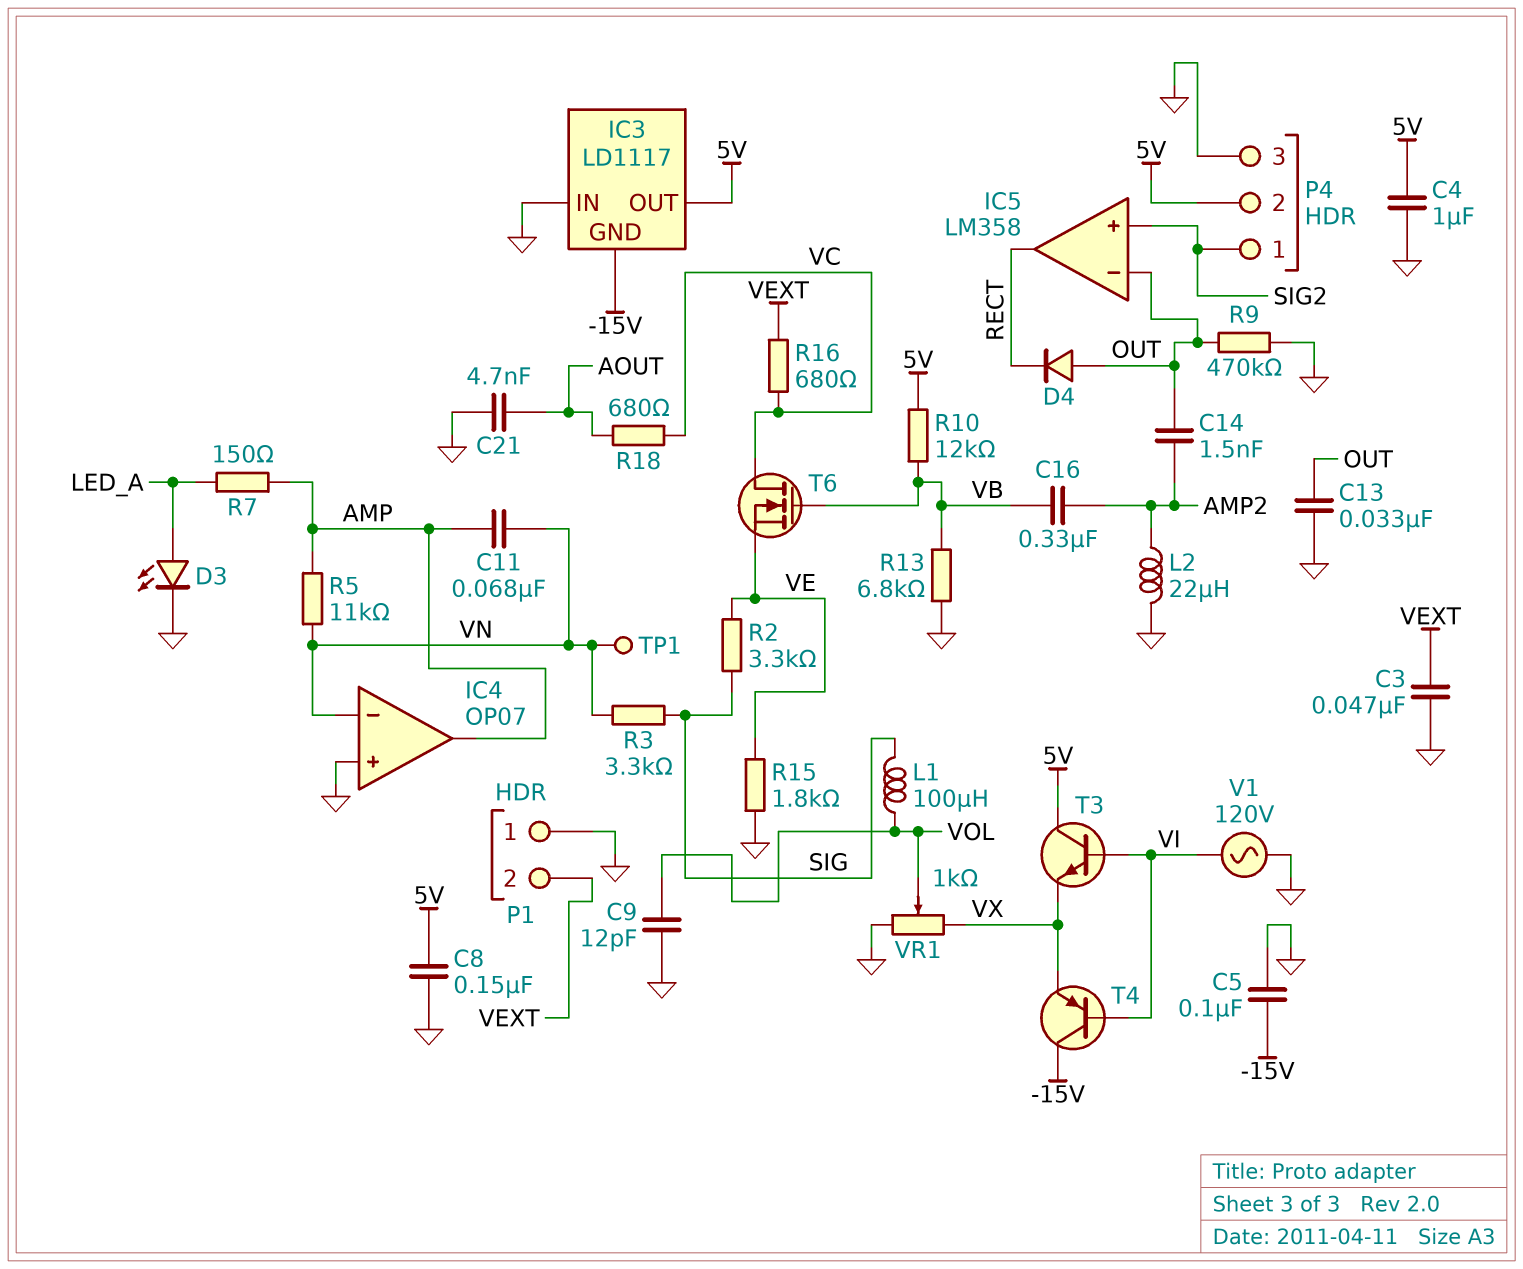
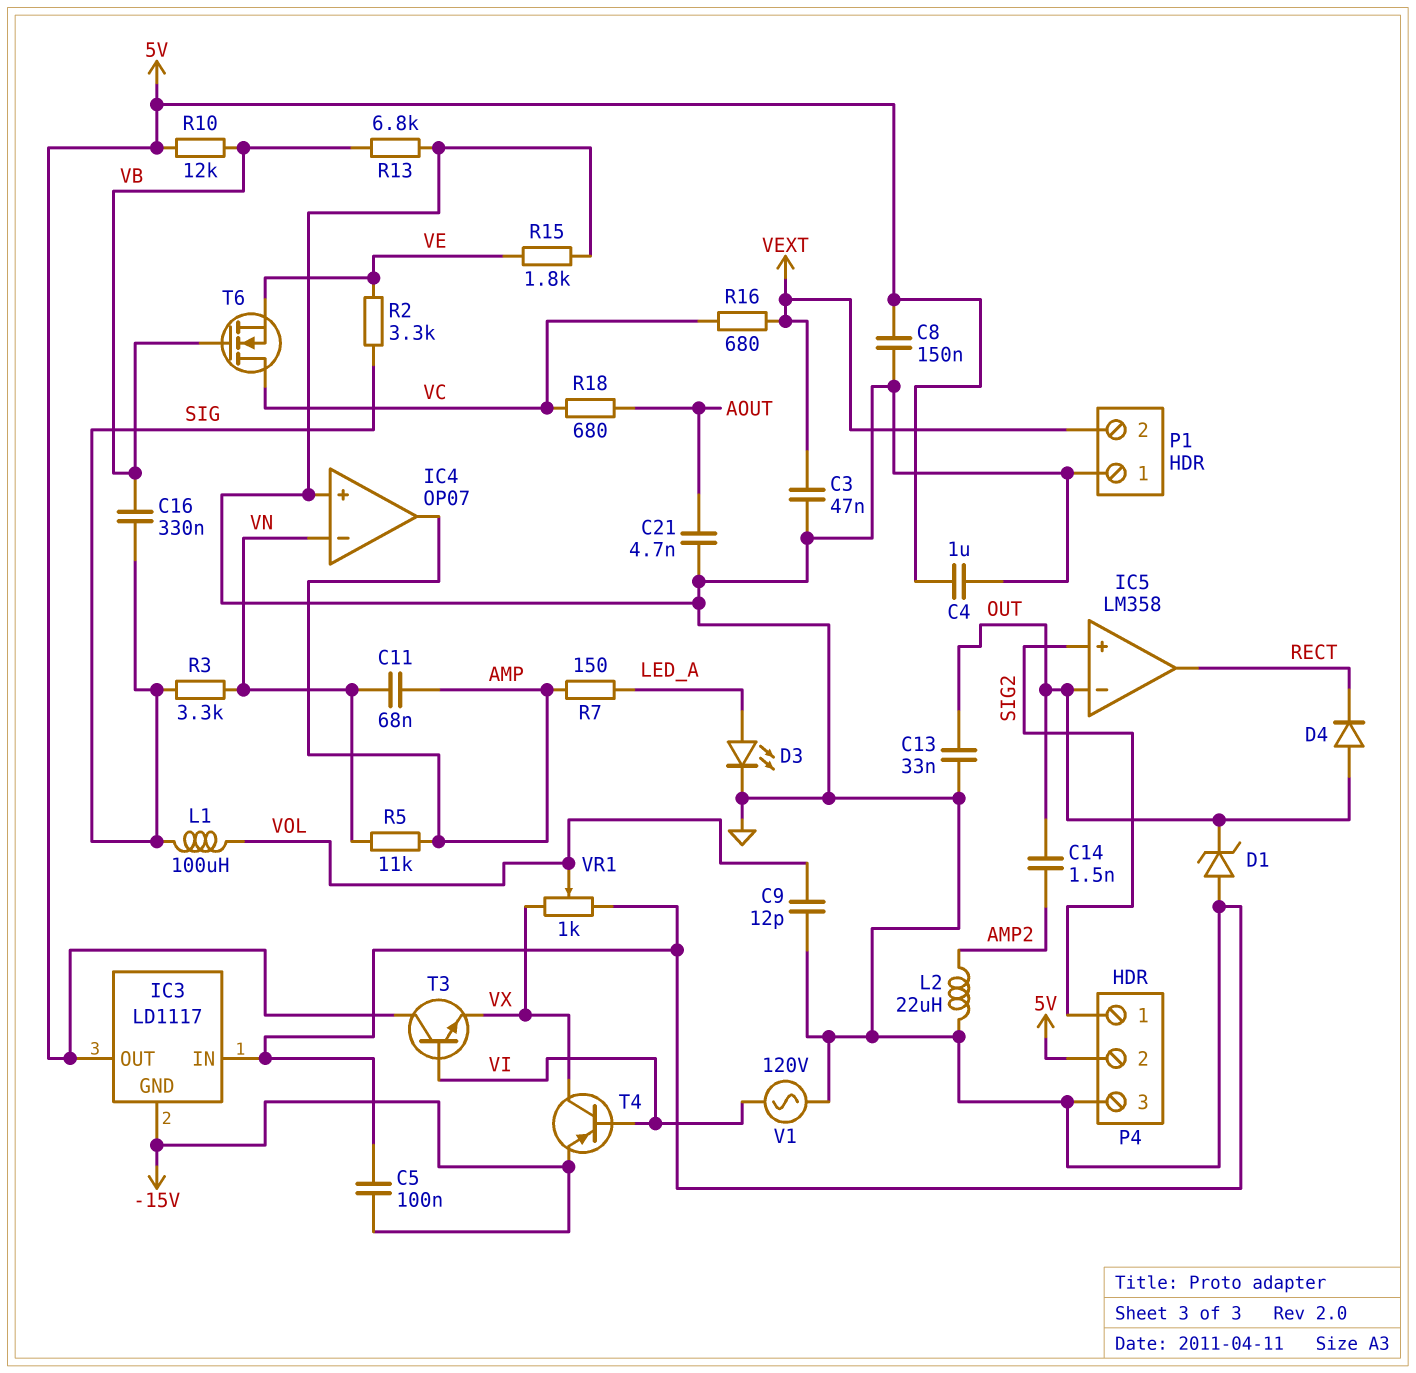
C16: 330nF (AMP2, VB) -> 330nF (SIG, VB)
D1: none -> zener (A GND, K OUT)
R9: 470k (GND, OUT) -> none
T4: PNP (B VI, C -15V, E VX) -> PNP (B VI, C VX, E -15V)
TP1: test point (VN) -> none

